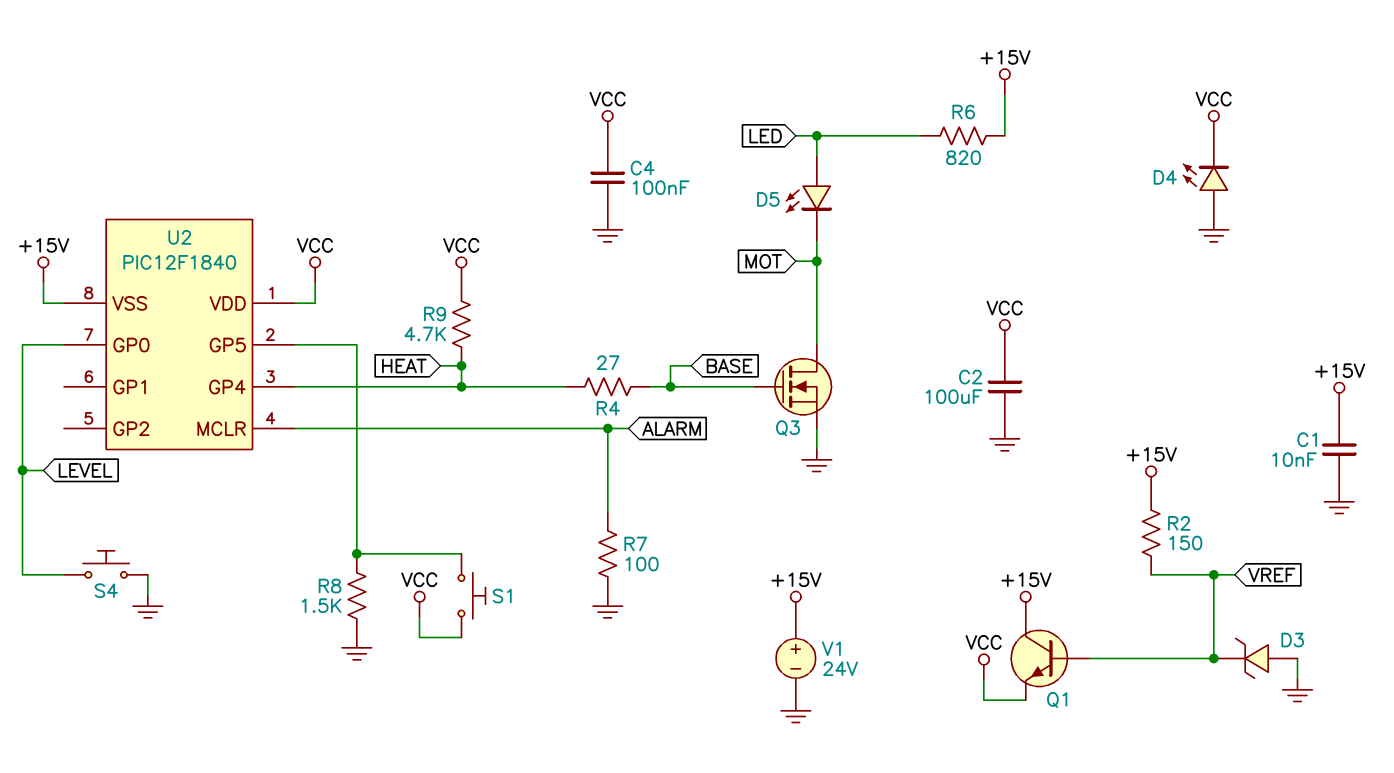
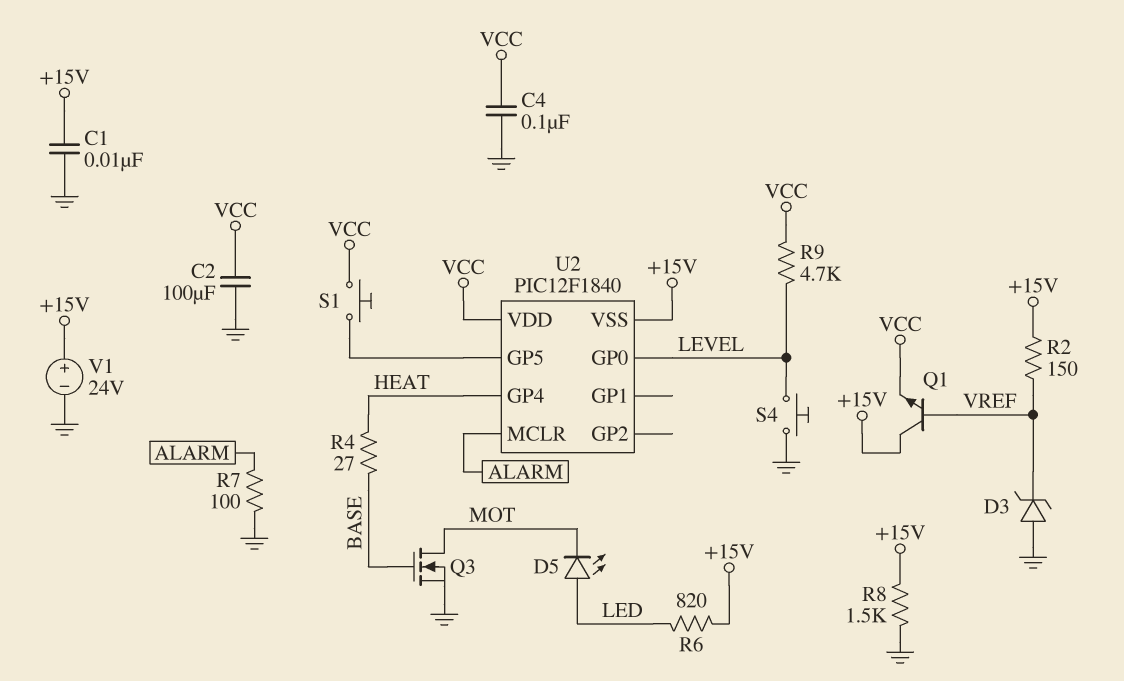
D4: LED (A GND, K VCC) -> none
R8: 1.5k (GND, U2/GP5) -> 1.5k (+15V, GND)
R9: 4.7k (HEAT, VCC) -> 4.7k (LEVEL, VCC)

